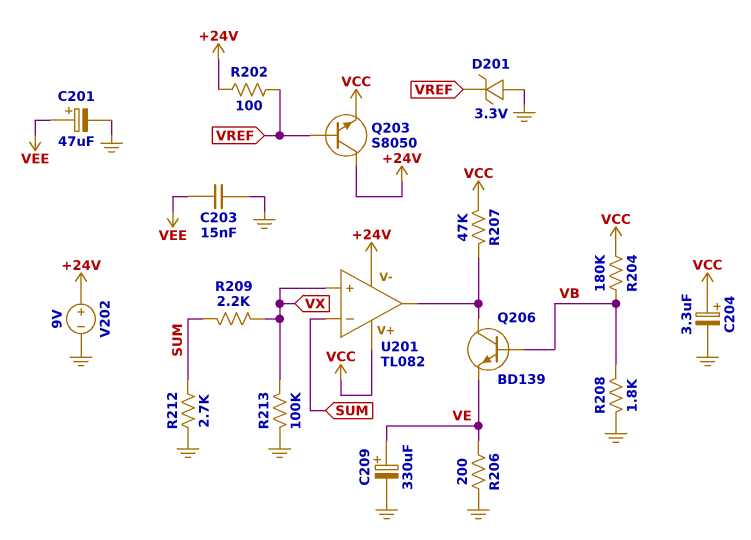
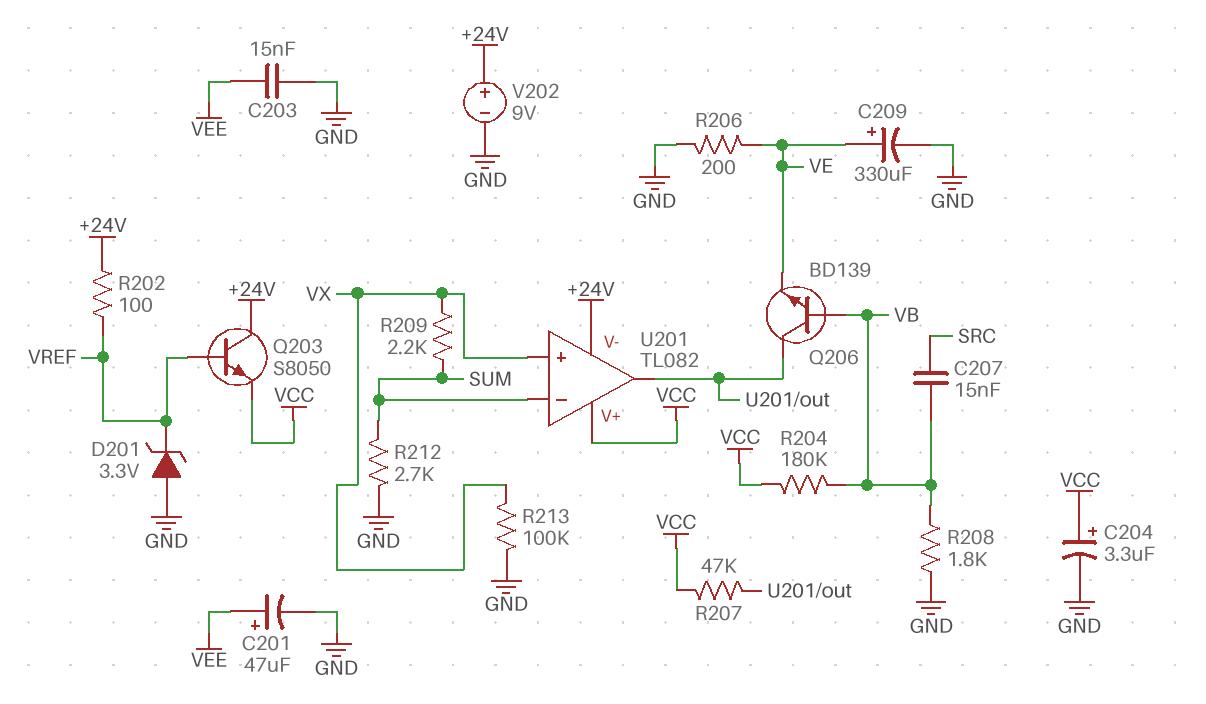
C207: none -> 15nF (SRC, VB)

